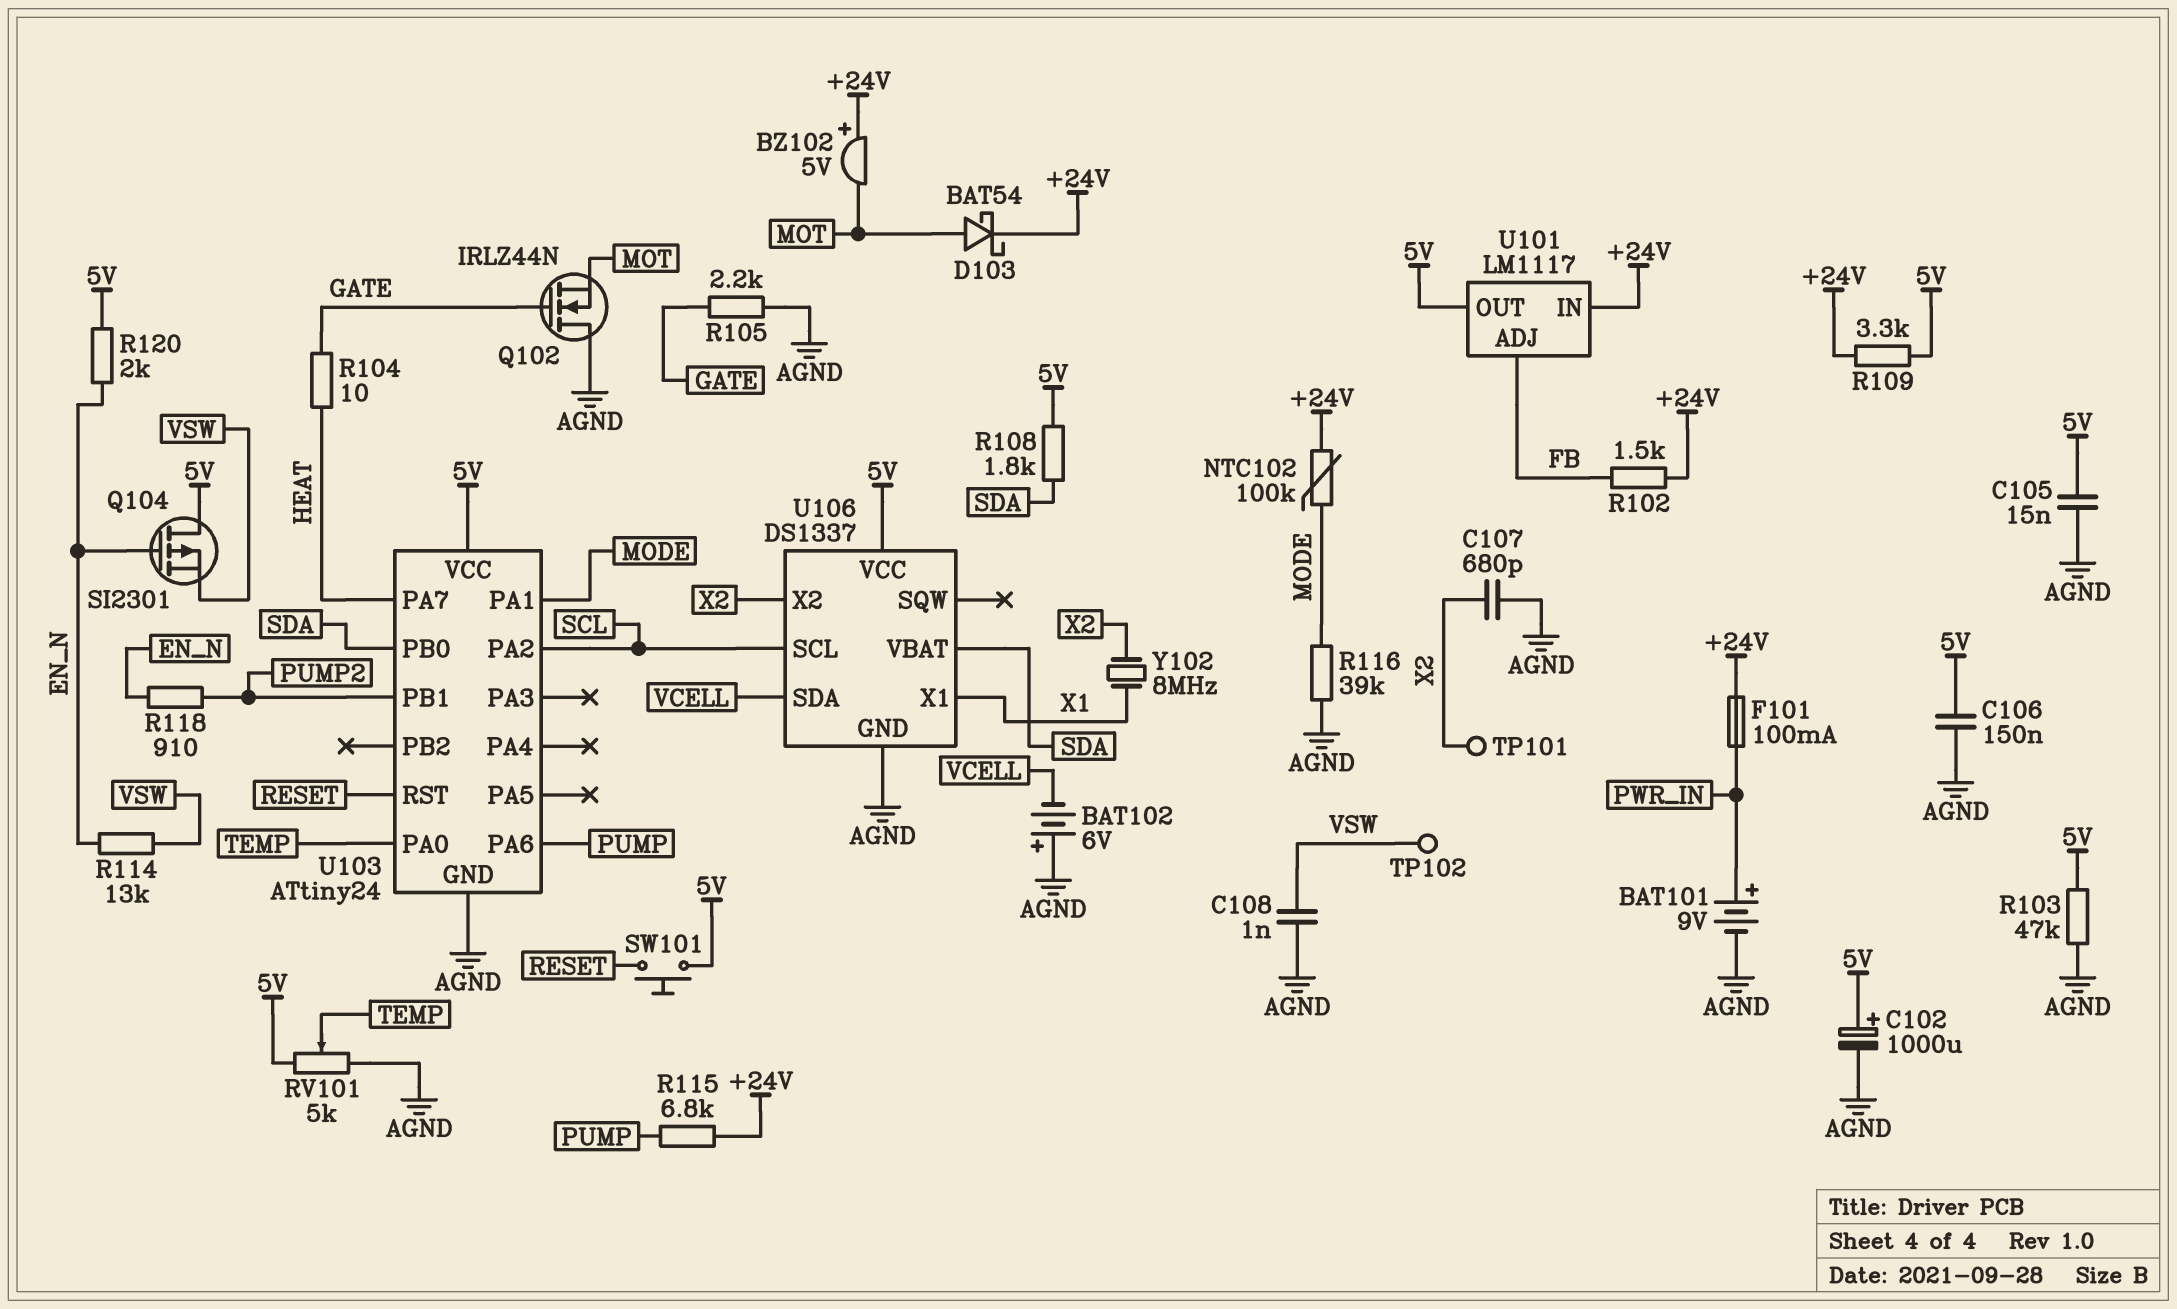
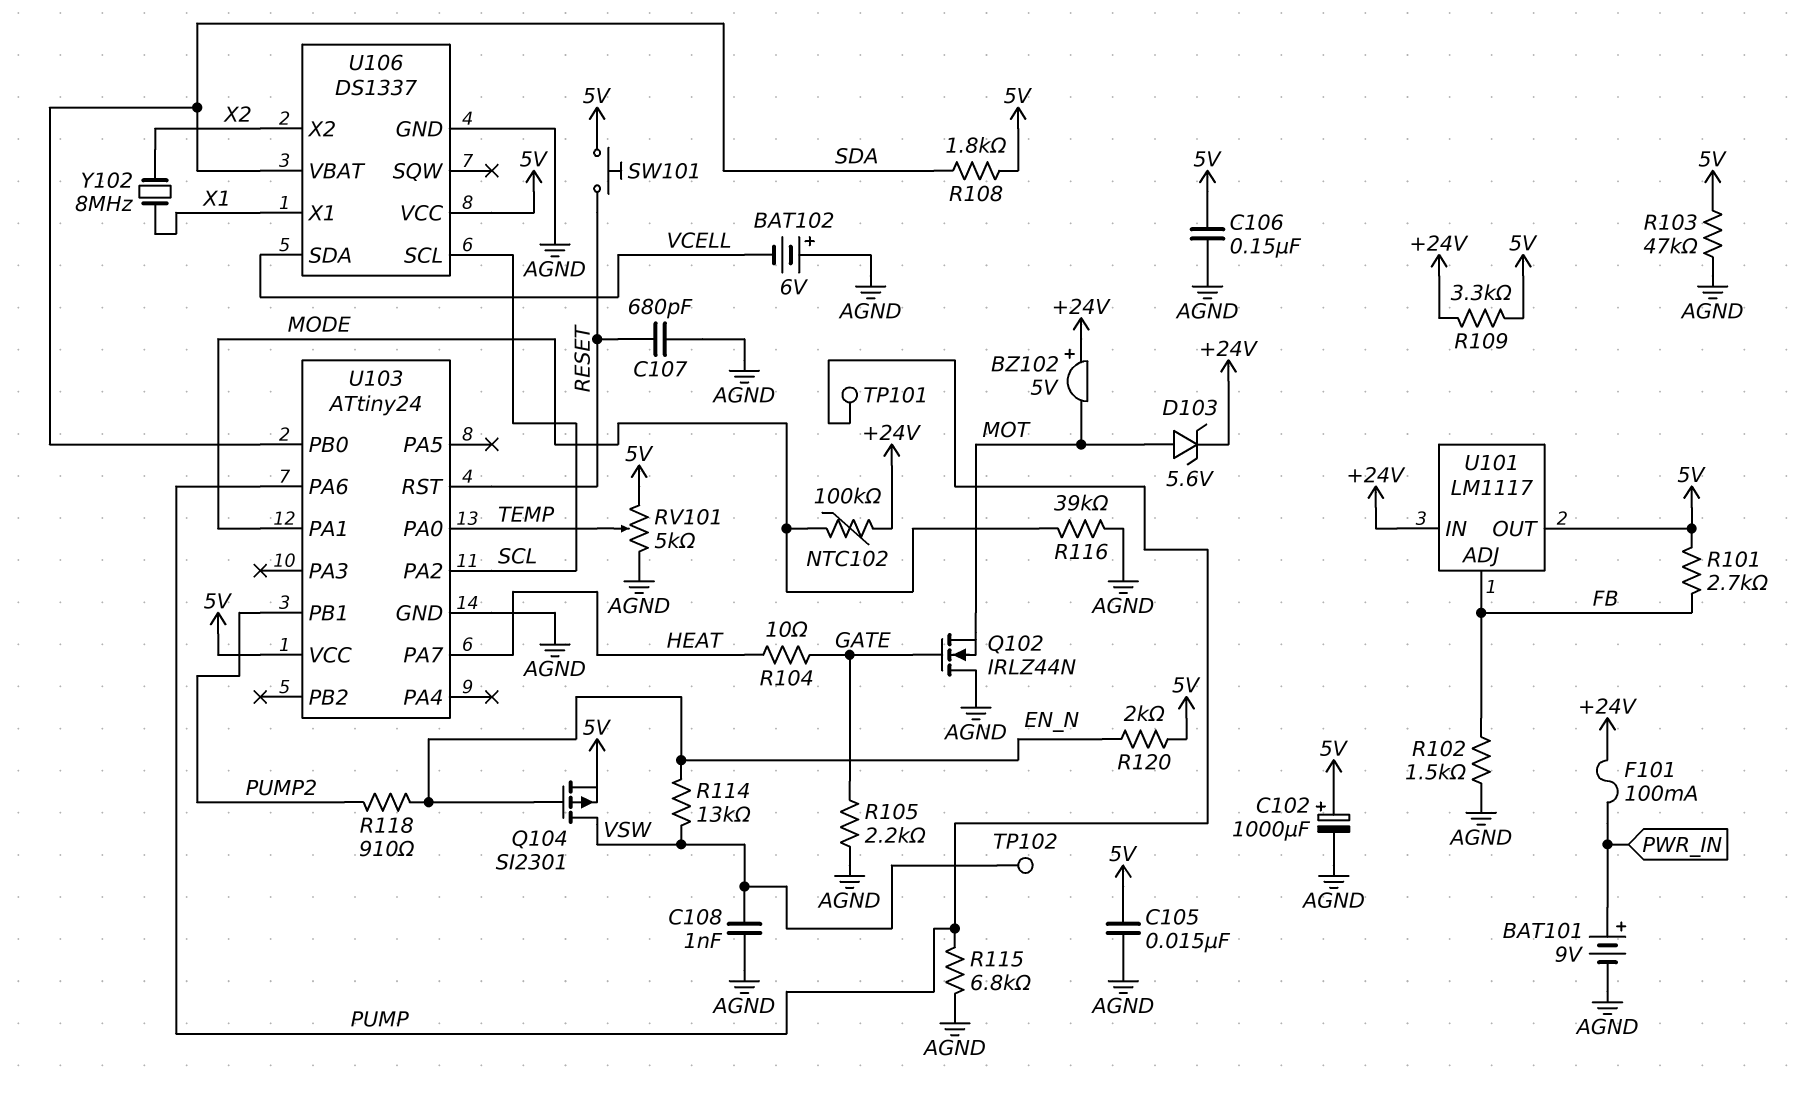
C107: 680pF (AGND, X2) -> 680pF (AGND, RESET)
D103: schottky BAT54 (A MOT, K +24V) -> zener 5.6V (A MOT, K +24V)
Q104: PMOS SI2301 (G EN_N, D 5V, S VSW) -> PMOS SI2301 (G EN_N, D VSW, S 5V)
R101: none -> 2.7k (5V, FB)
R102: 1.5k (+24V, FB) -> 1.5k (AGND, FB)
R115: 6.8k (+24V, PUMP) -> 6.8k (AGND, PUMP)
TP101: test point (X2) -> test point (PUMP)

